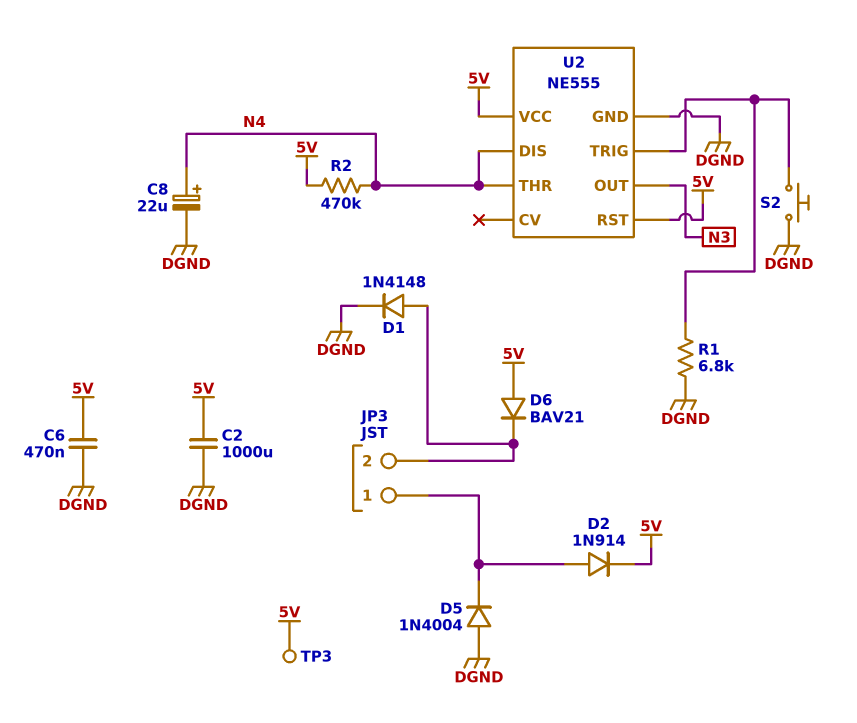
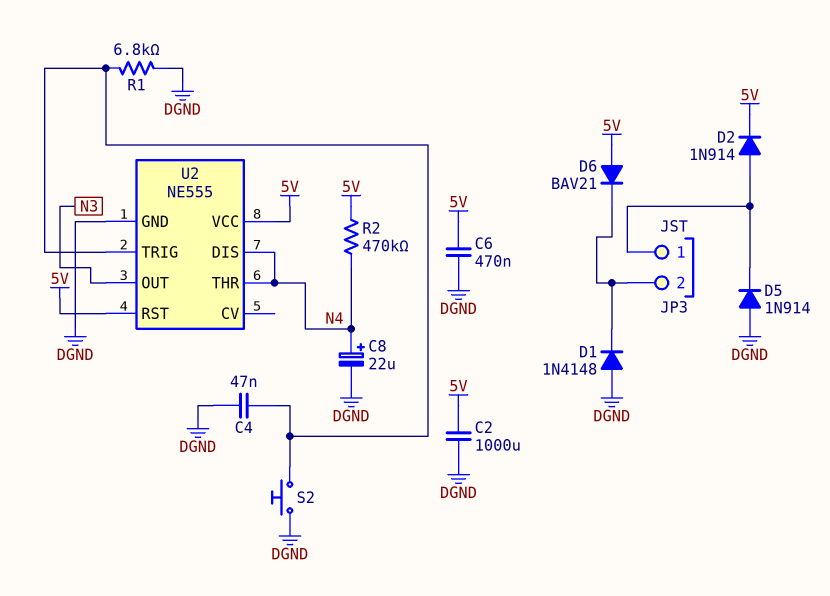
C4: none -> 47nF (DGND, U2/TRIG)
D1: diode 1N4148 (A JP3/2, K DGND) -> diode 1N4148 (A DGND, K JP3/2)
D5: diode 1N4004 (A DGND, K JP3/1) -> diode 1N914 (A DGND, K JP3/1)
TP3: test point (5V) -> none

